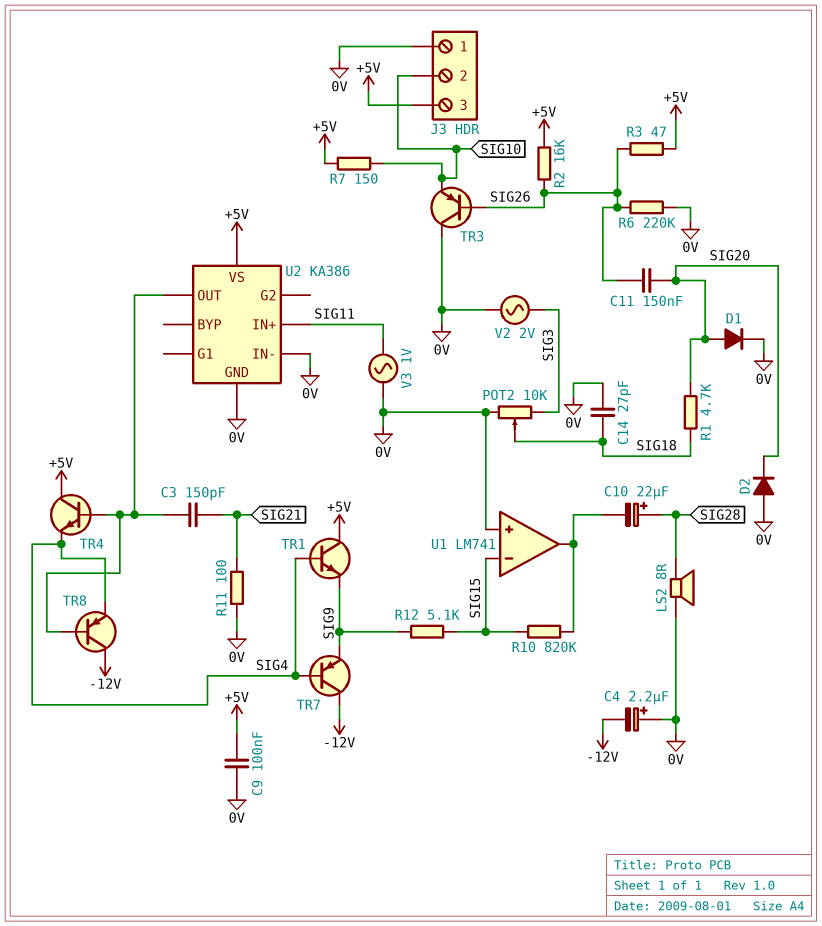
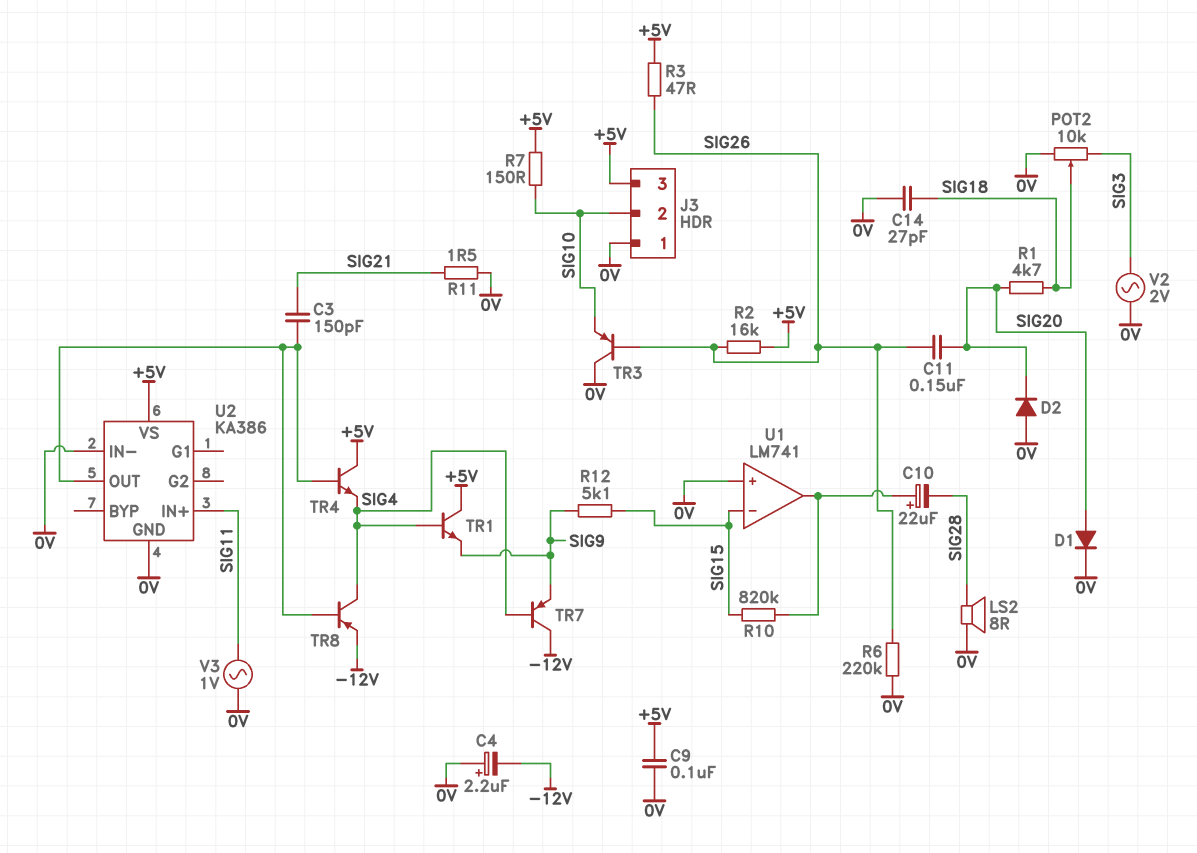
C10: 22uF (plus SIG28, minus U1/out) -> 22uF (plus U1/out, minus SIG28)
R11: 100 (0V, SIG21) -> 1.5 (0V, SIG21)
TR8: PNP (B U2/OUT, C -12V, E SIG4) -> PNP (B U2/OUT, C SIG4, E -12V)

